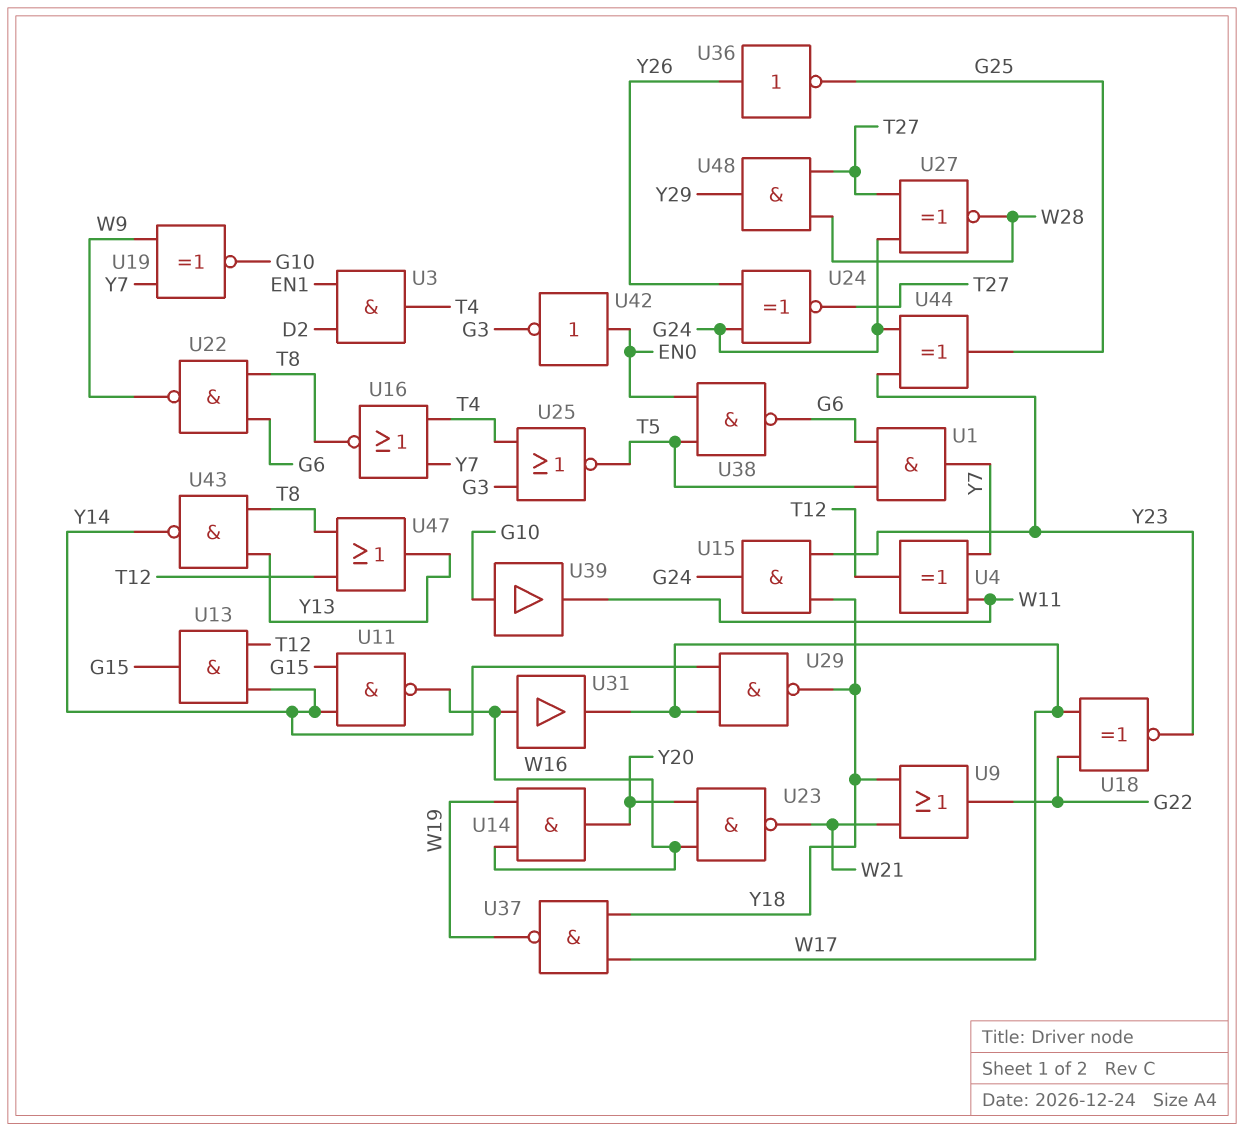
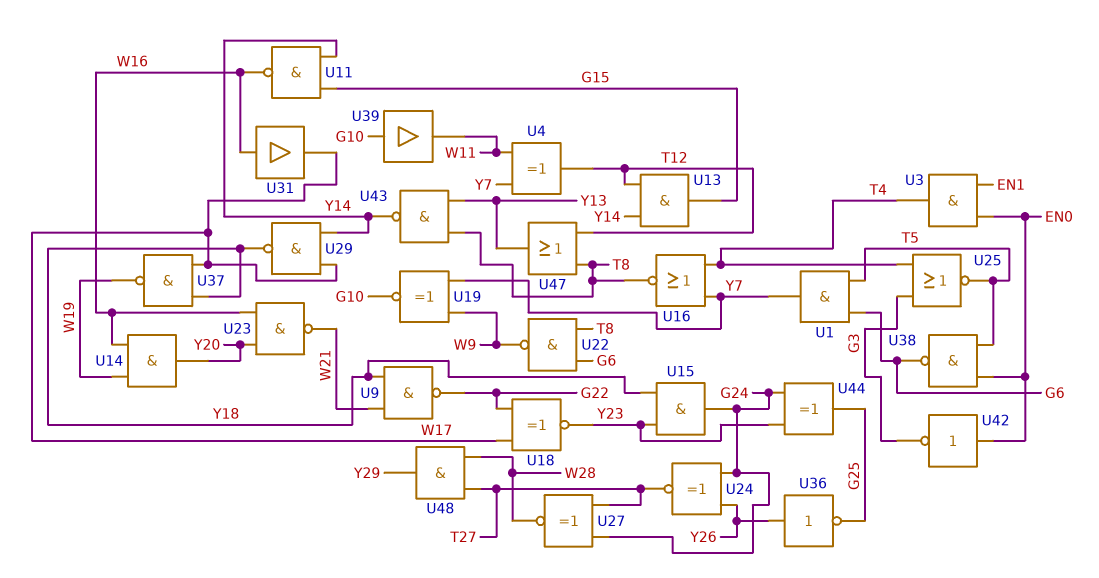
U3: AND (in D2, in EN1, out T4) -> AND (in EN0, in EN1, out T4)
U9: OR (in W21, in Y18, out G22) -> NAND (in W21, in Y18, out G22)

